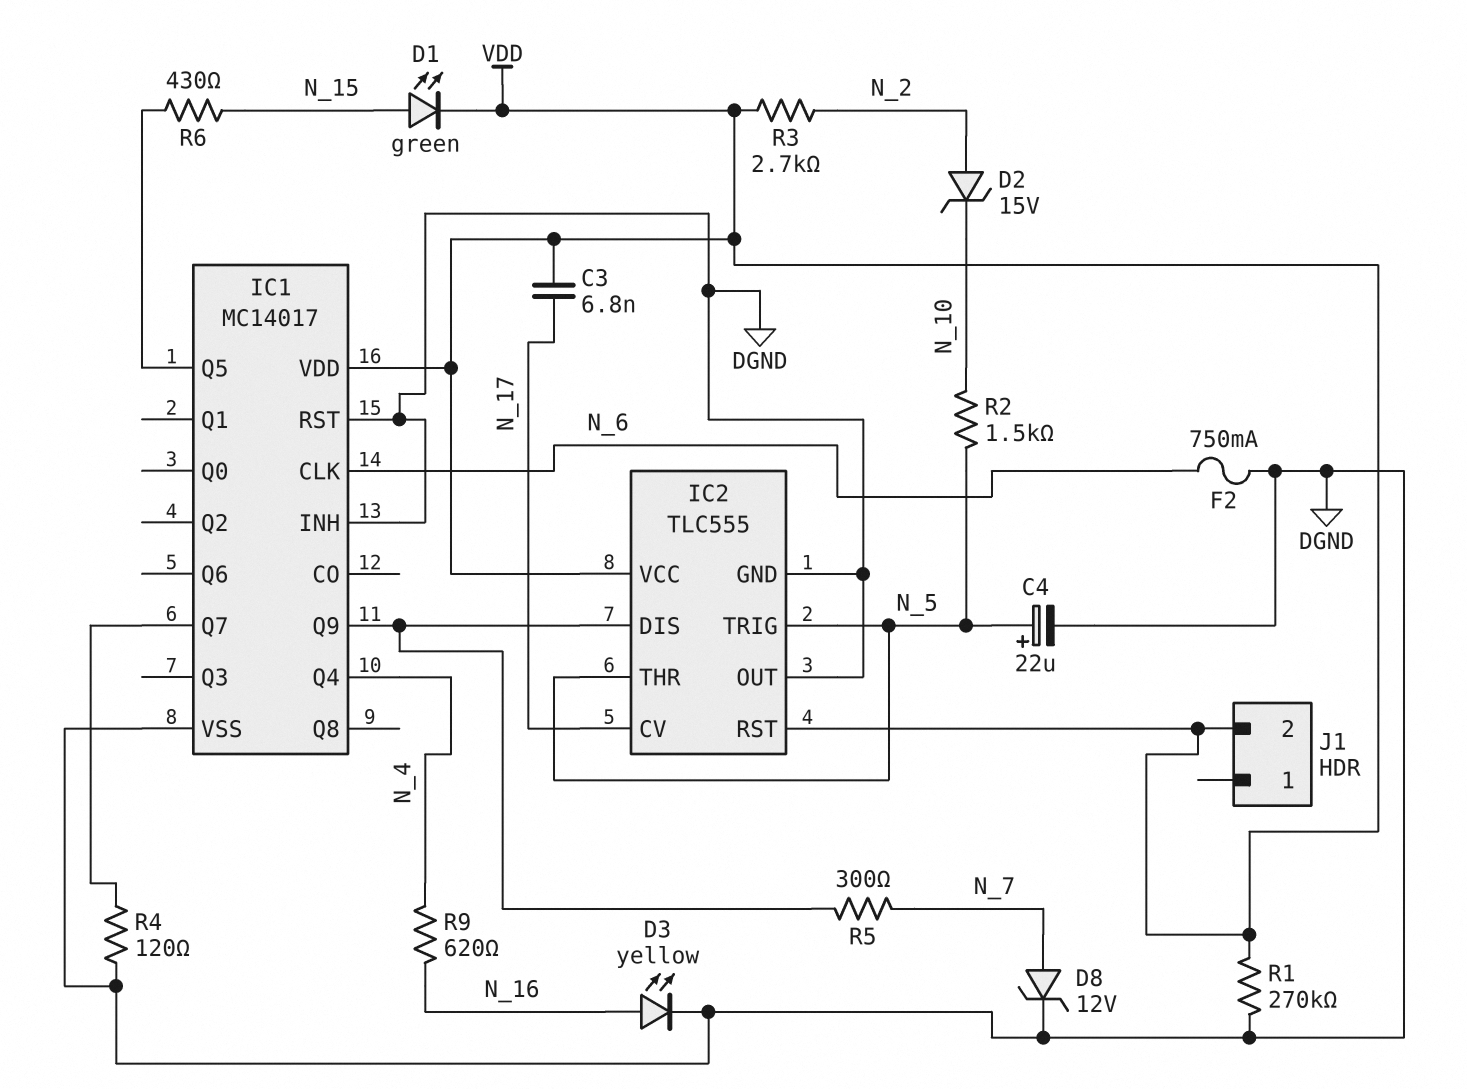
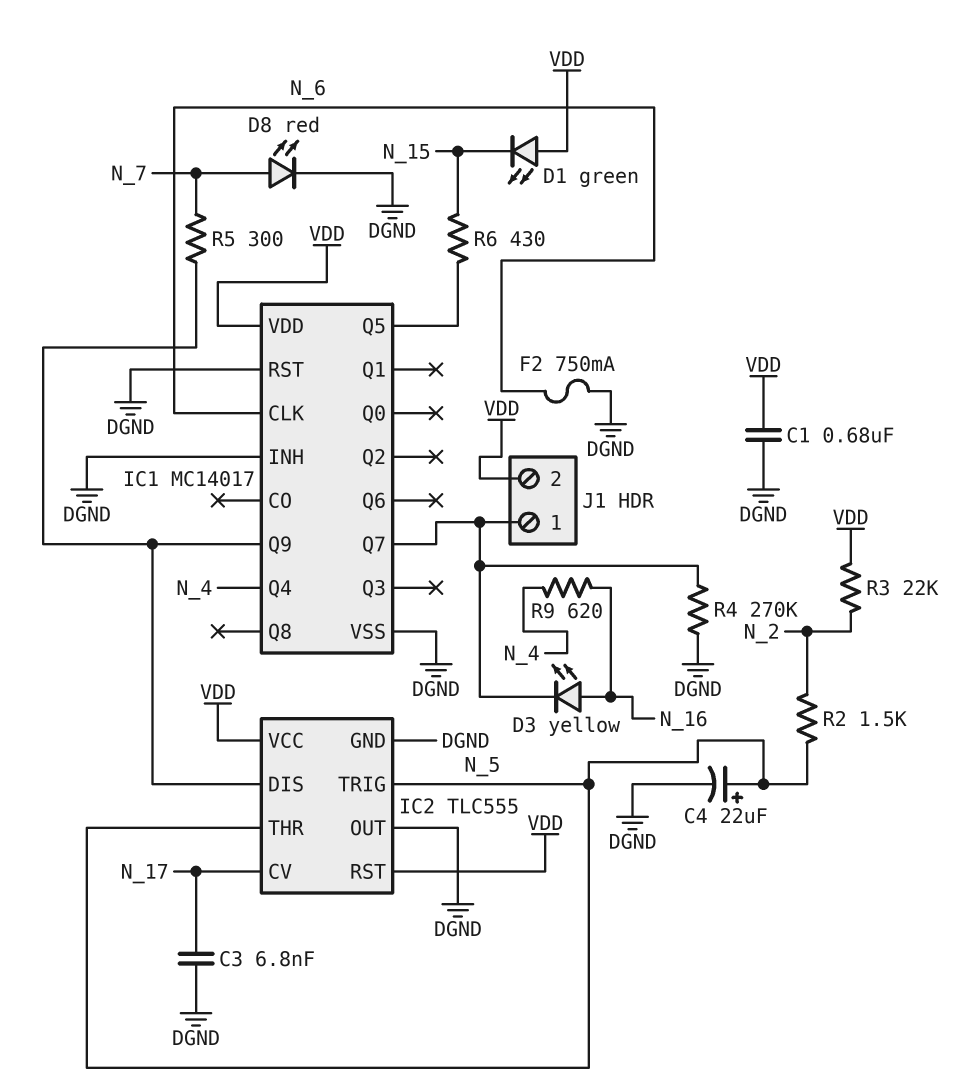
C1: none -> 680nF (DGND, VDD)
C3: 6.8nF (N_17, VDD) -> 6.8nF (DGND, N_17)
D1: LED green (A N_15, K VDD) -> LED green (A VDD, K N_15)
D2: zener 15V (A N_2, K N_10) -> none
D3: LED yellow (A N_16, K DGND) -> LED yellow (A N_16, K IC1/Q7)
D8: zener 12V (A N_7, K DGND) -> LED red (A N_7, K DGND)
J1 pin 1: none -> IC1/Q7
R1: 270k (DGND, VDD) -> none
R2: 1.5k (N_5, N_10) -> 1.5k (N_2, N_5)
R3: 2.7k (N_2, VDD) -> 22k (N_2, VDD)
R4: 120 (DGND, IC1/Q7) -> 270k (DGND, IC1/Q7)

